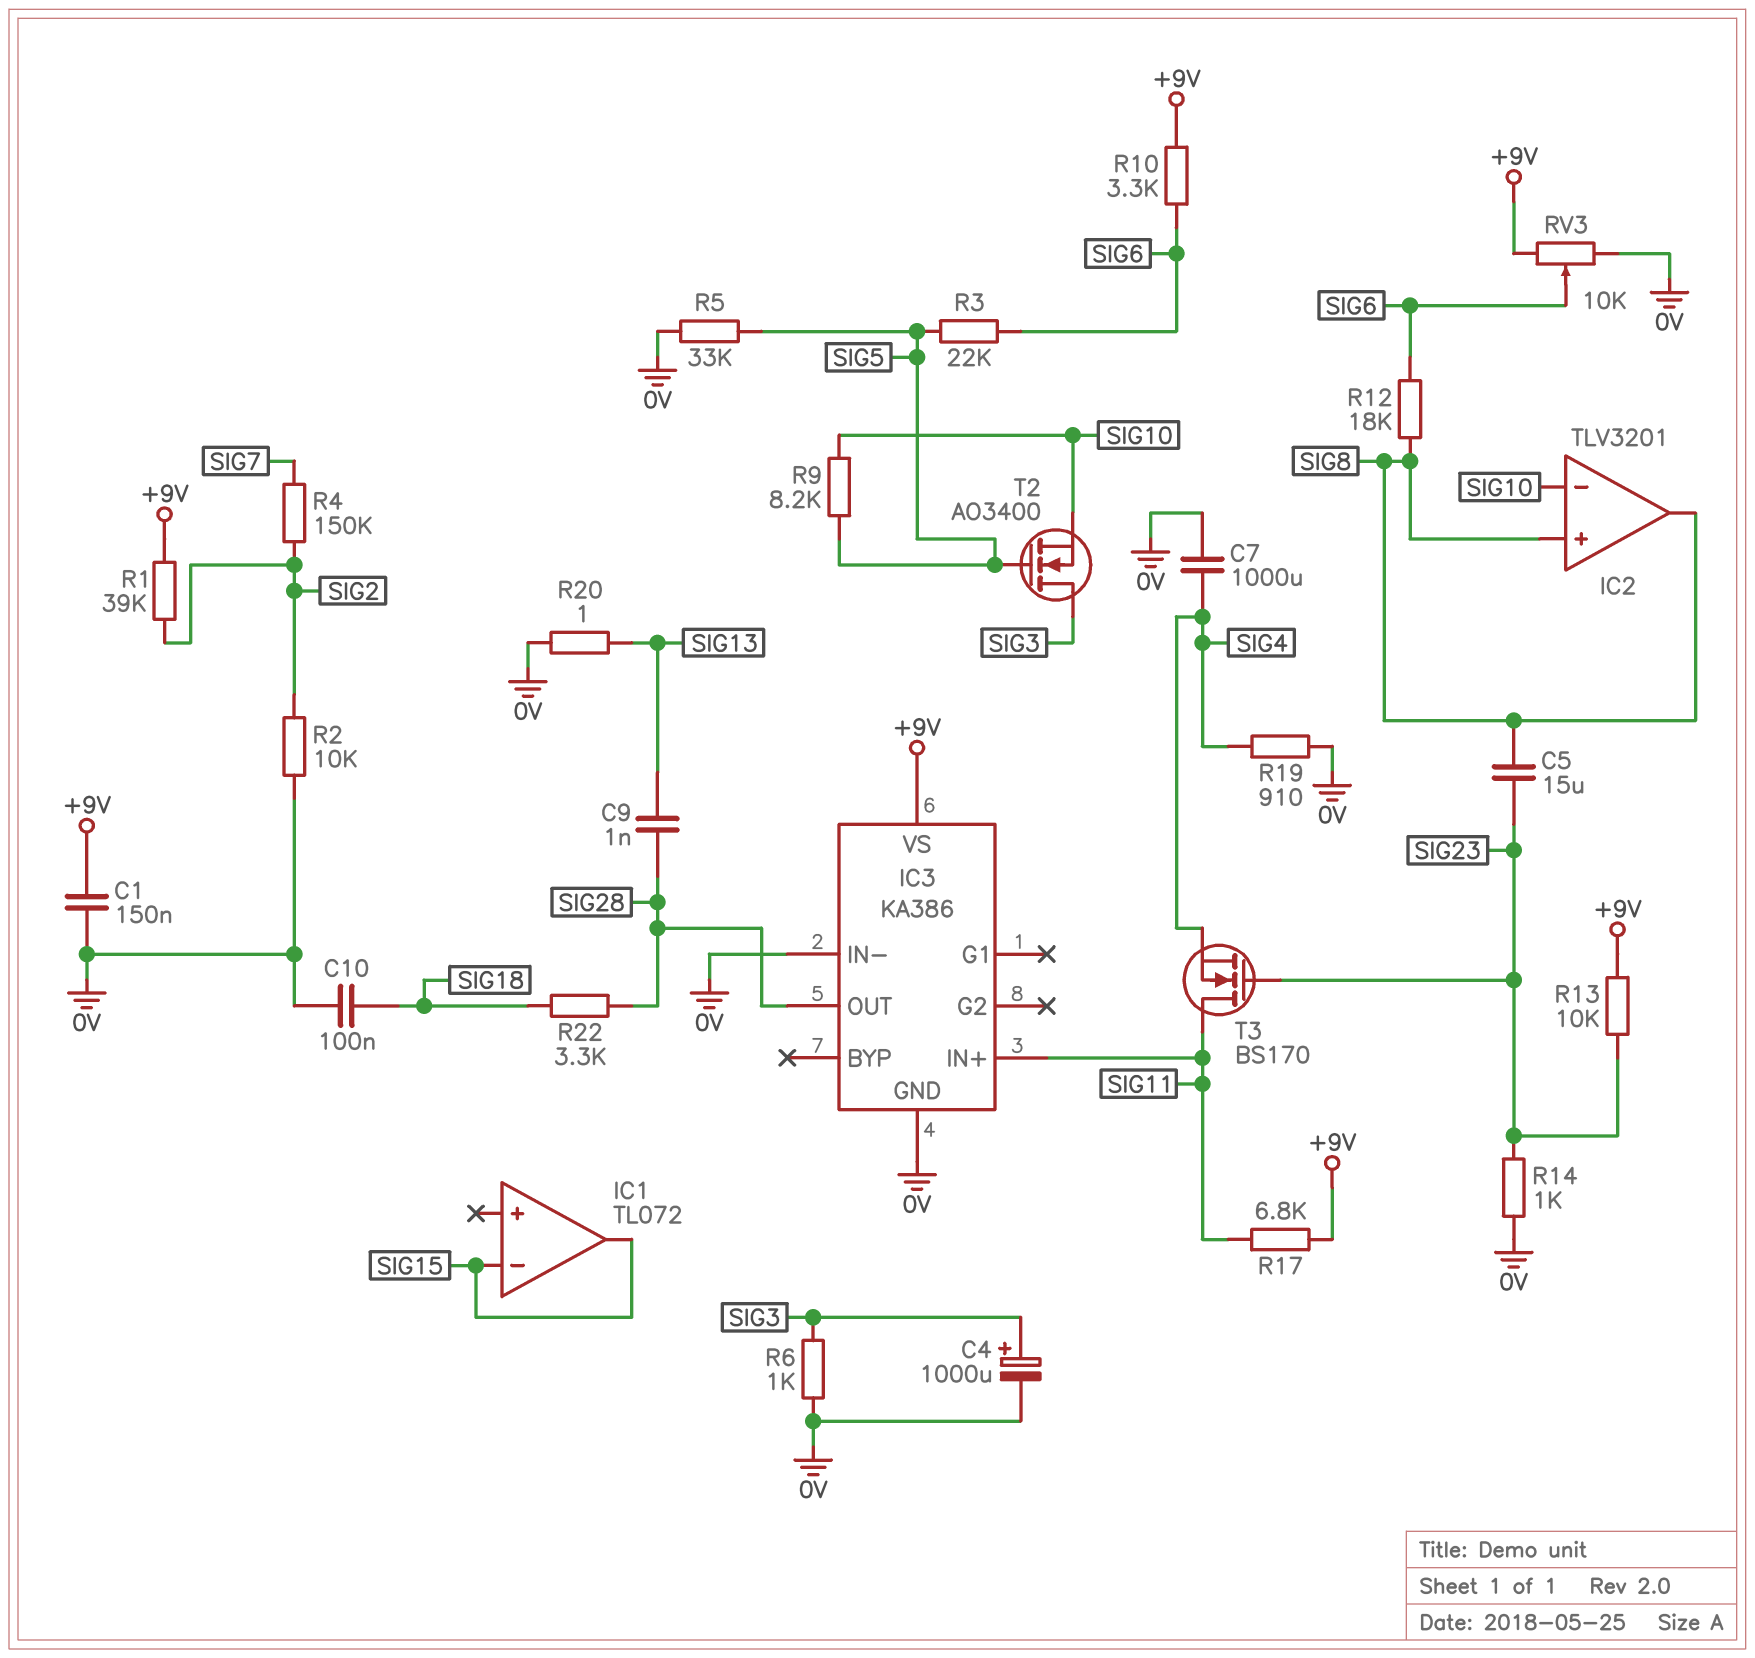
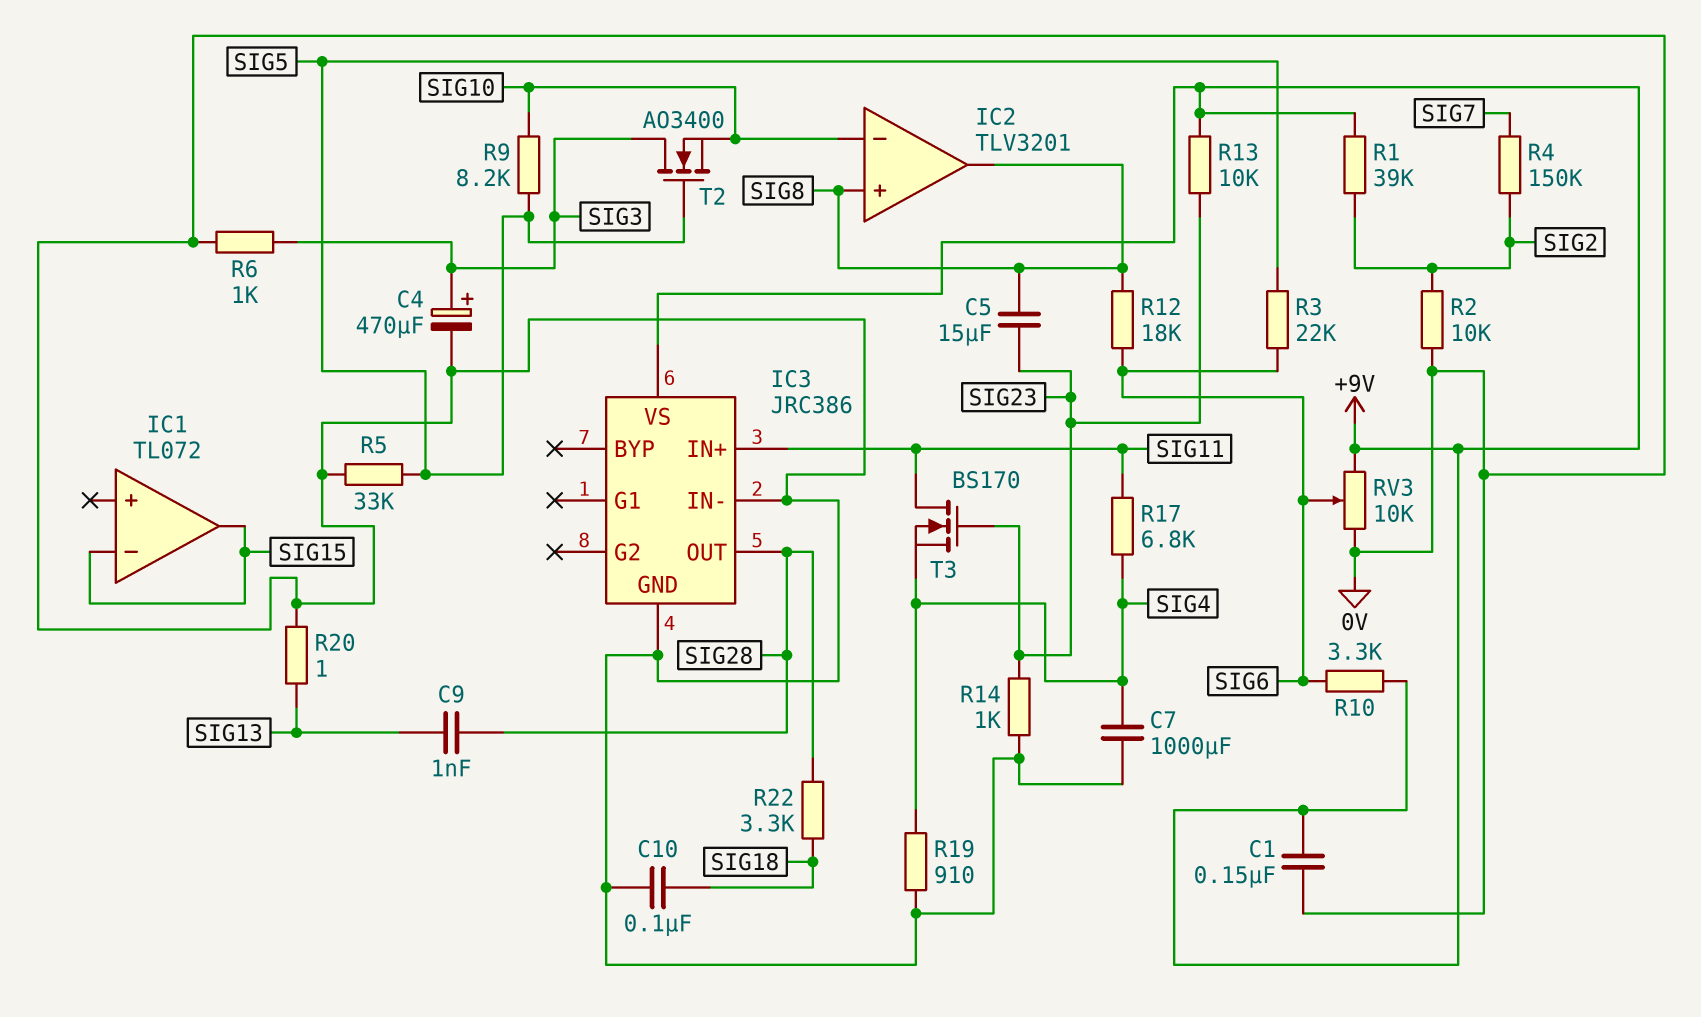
C4: 1000uF (plus SIG3, minus 0V) -> 470uF (plus SIG3, minus 0V)
IC3: KA386 -> JRC386
R17: 6.8k (+9V, SIG11) -> 6.8k (SIG4, SIG11)

